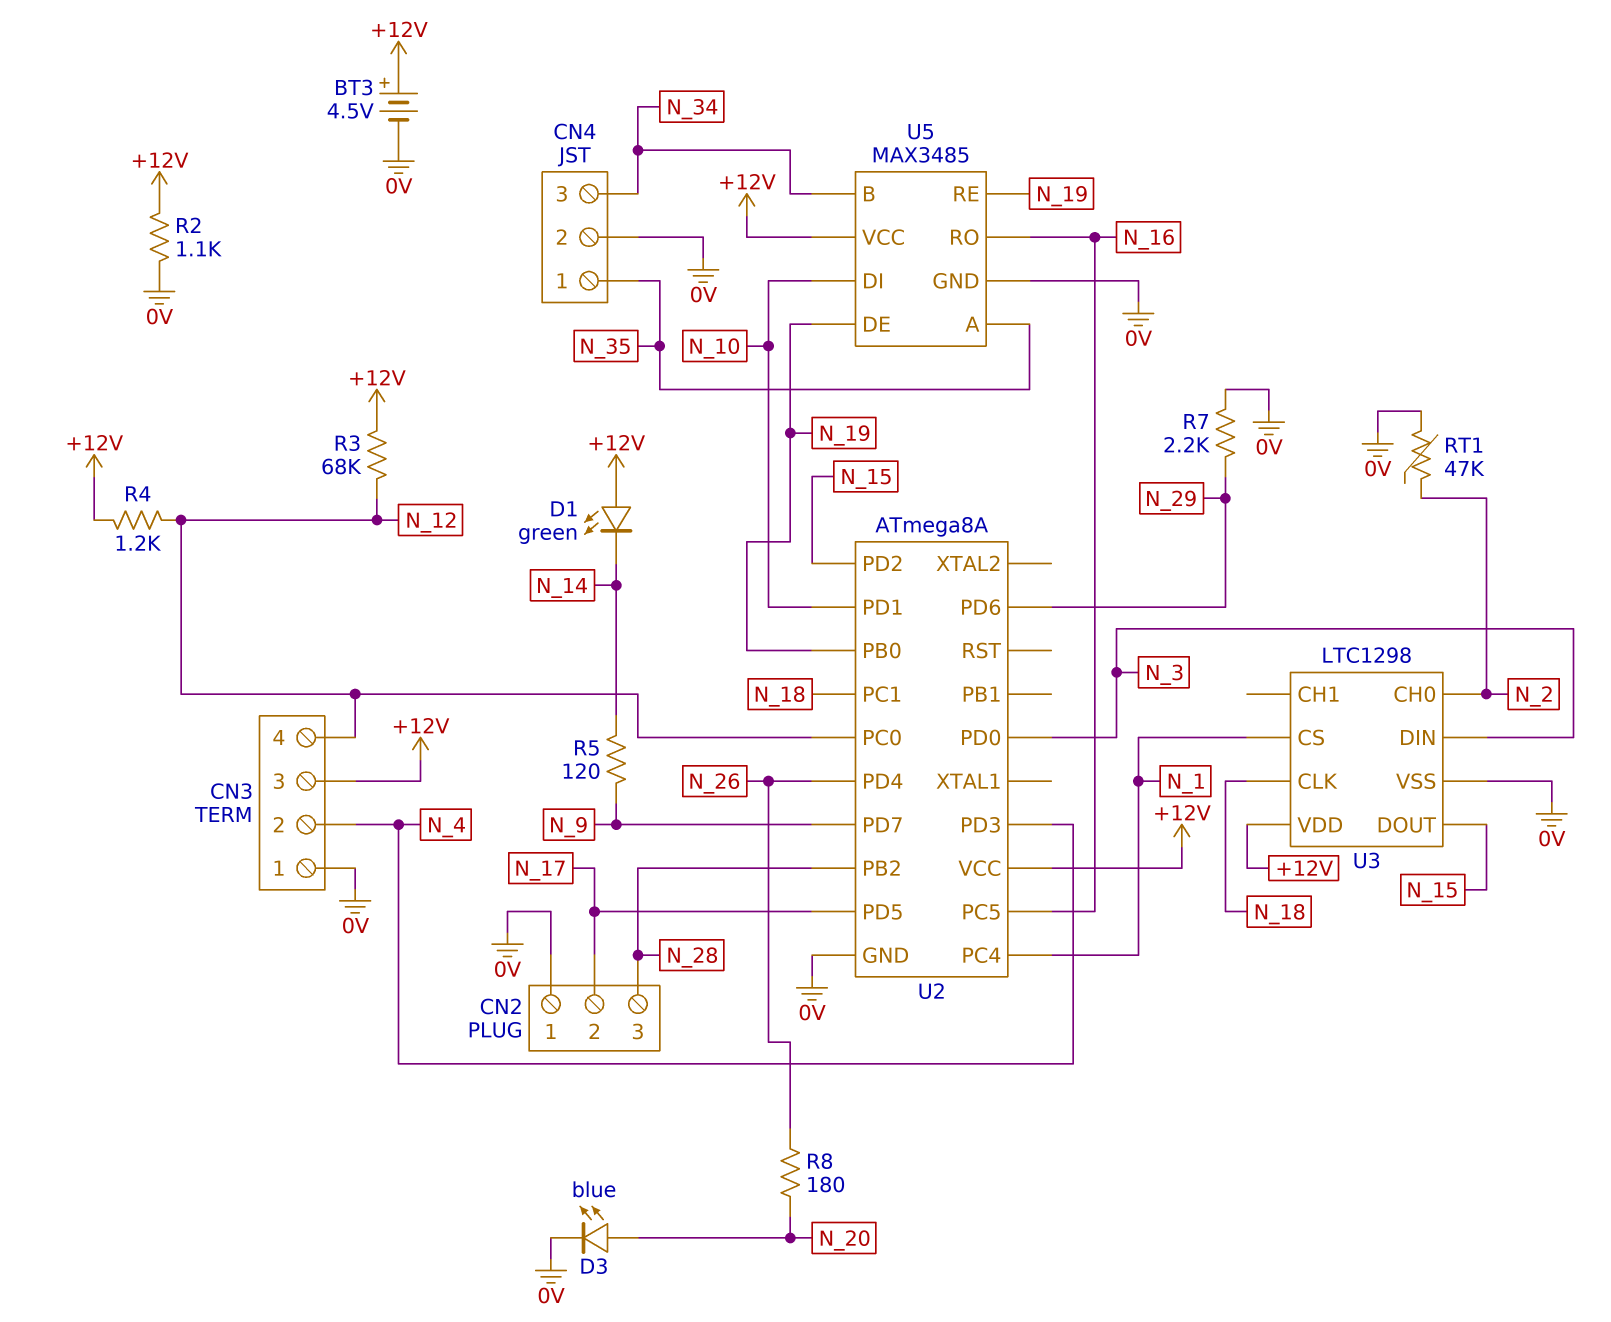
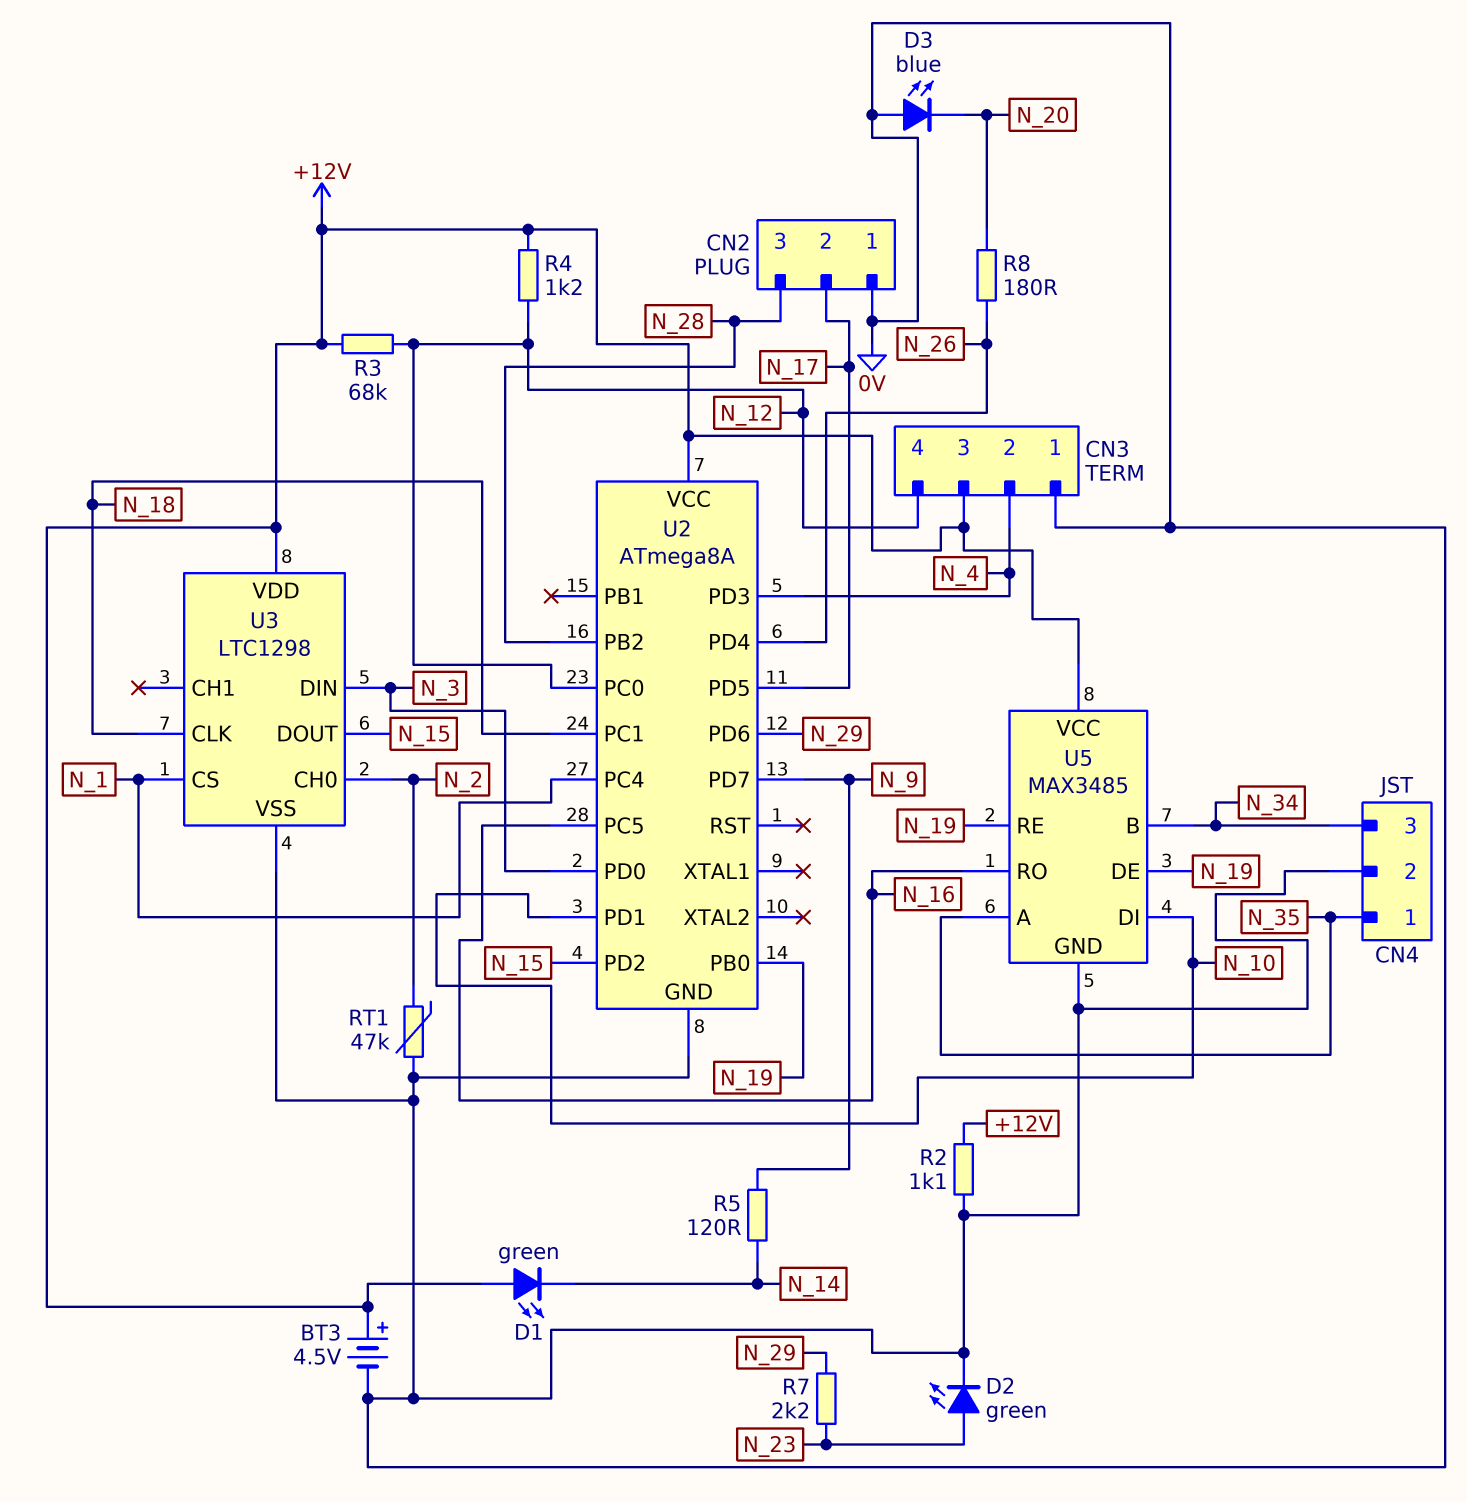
D2: none -> LED green (A N_23, K 0V)
D3: LED blue (A N_20, K 0V) -> LED blue (A 0V, K N_20)
R7: 2.2k (0V, N_29) -> 2.2k (N_23, N_29)

